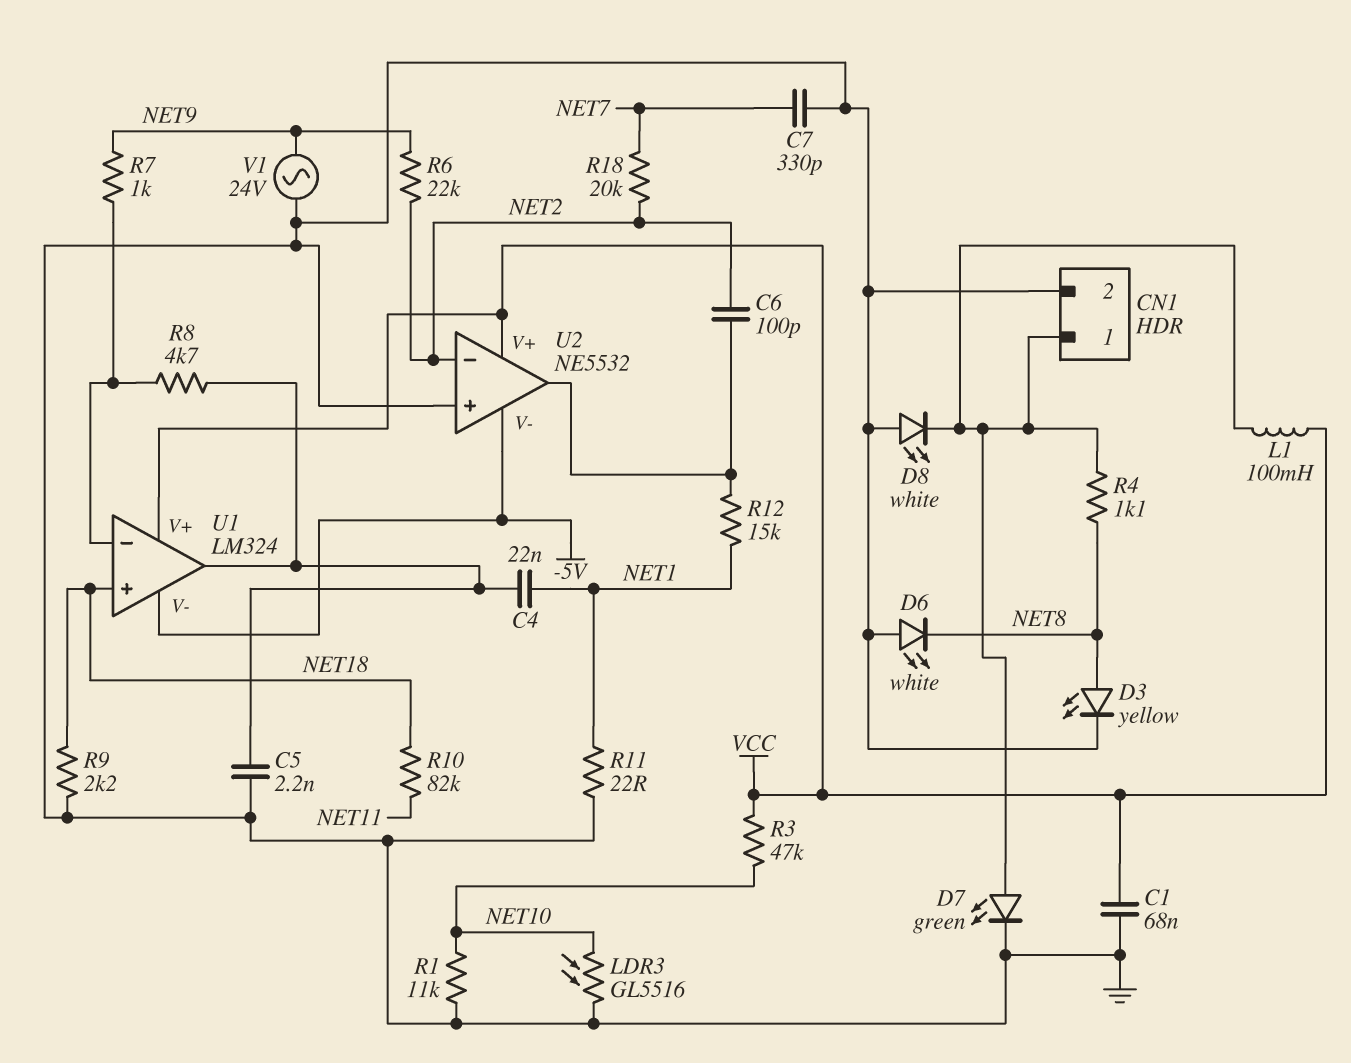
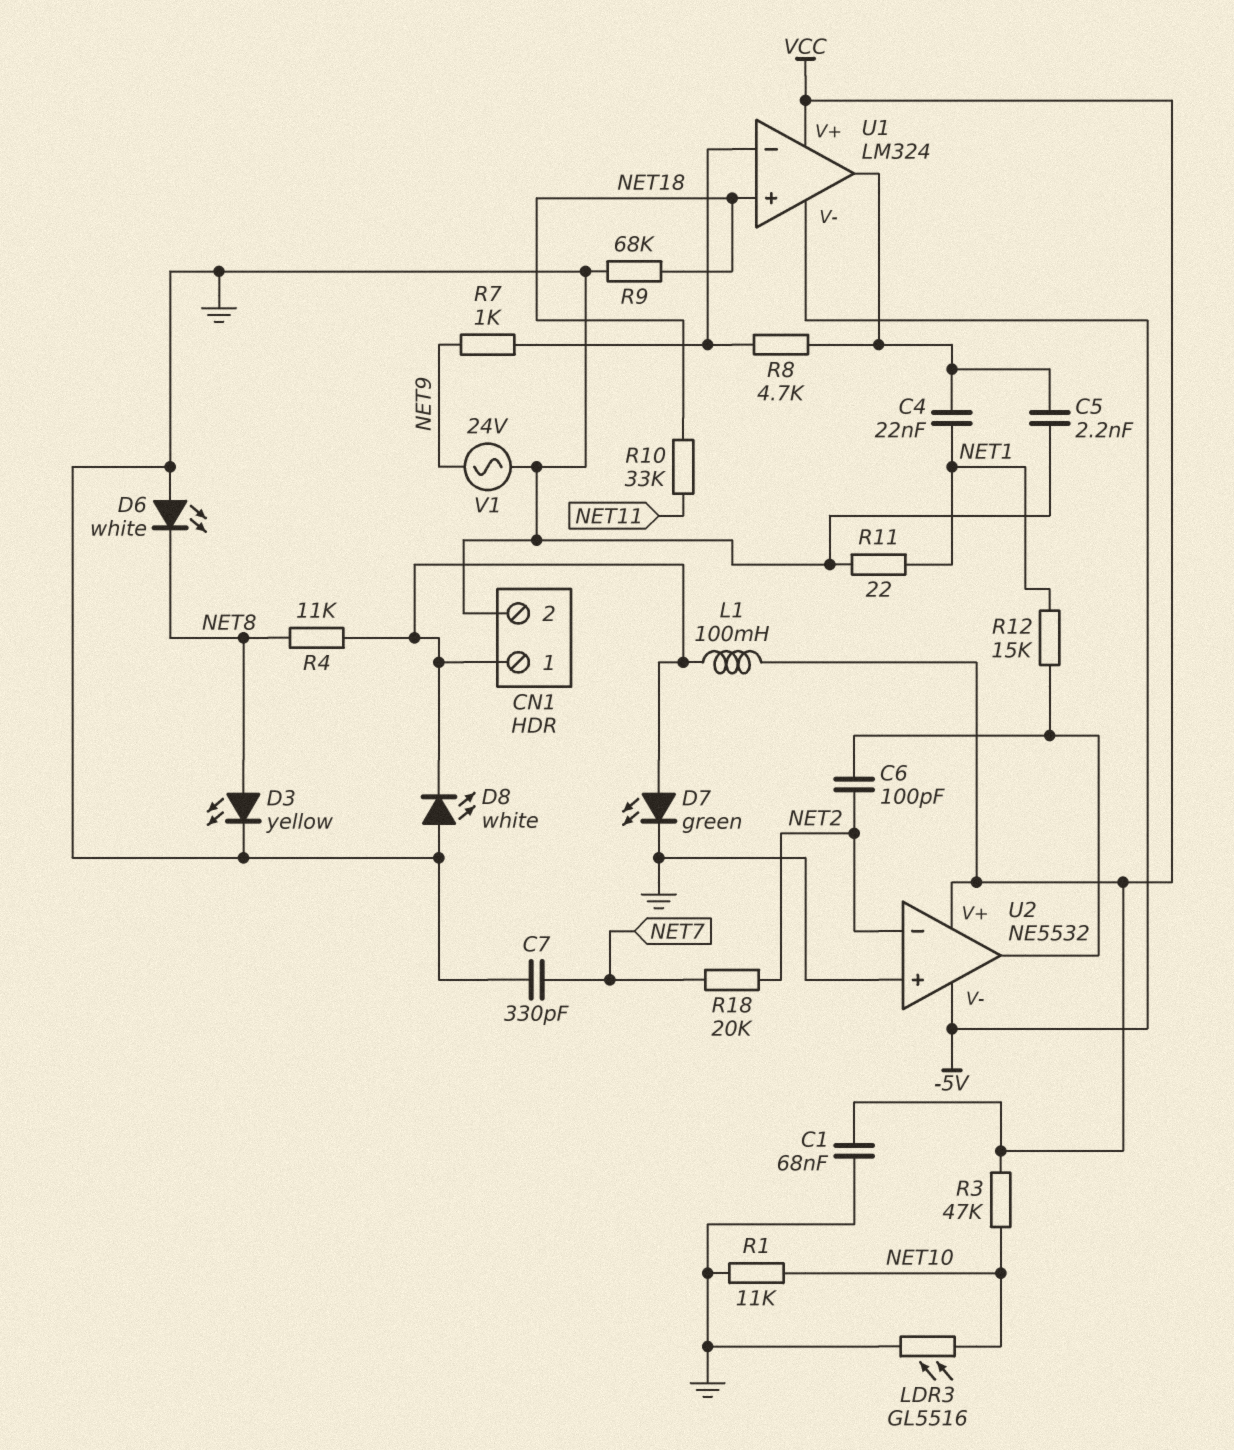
R4: 1.1k (CN1/1, NET8) -> 11k (CN1/1, NET8)
R6: 22k (NET2, NET9) -> none
R9: 2.2k (GND, NET18) -> 68k (GND, NET18)
R10: 82k (NET11, NET18) -> 33k (NET11, NET18)

